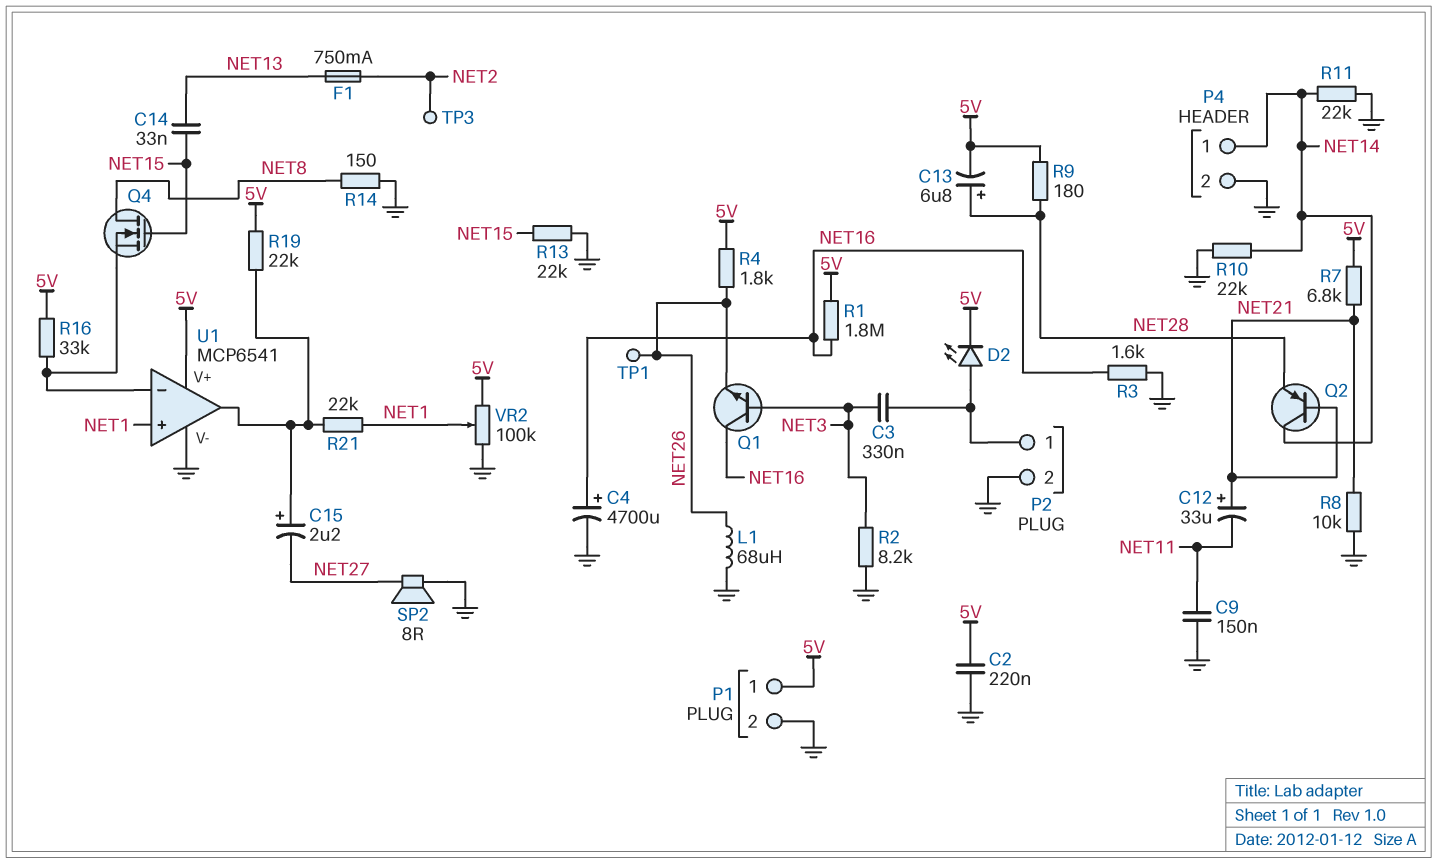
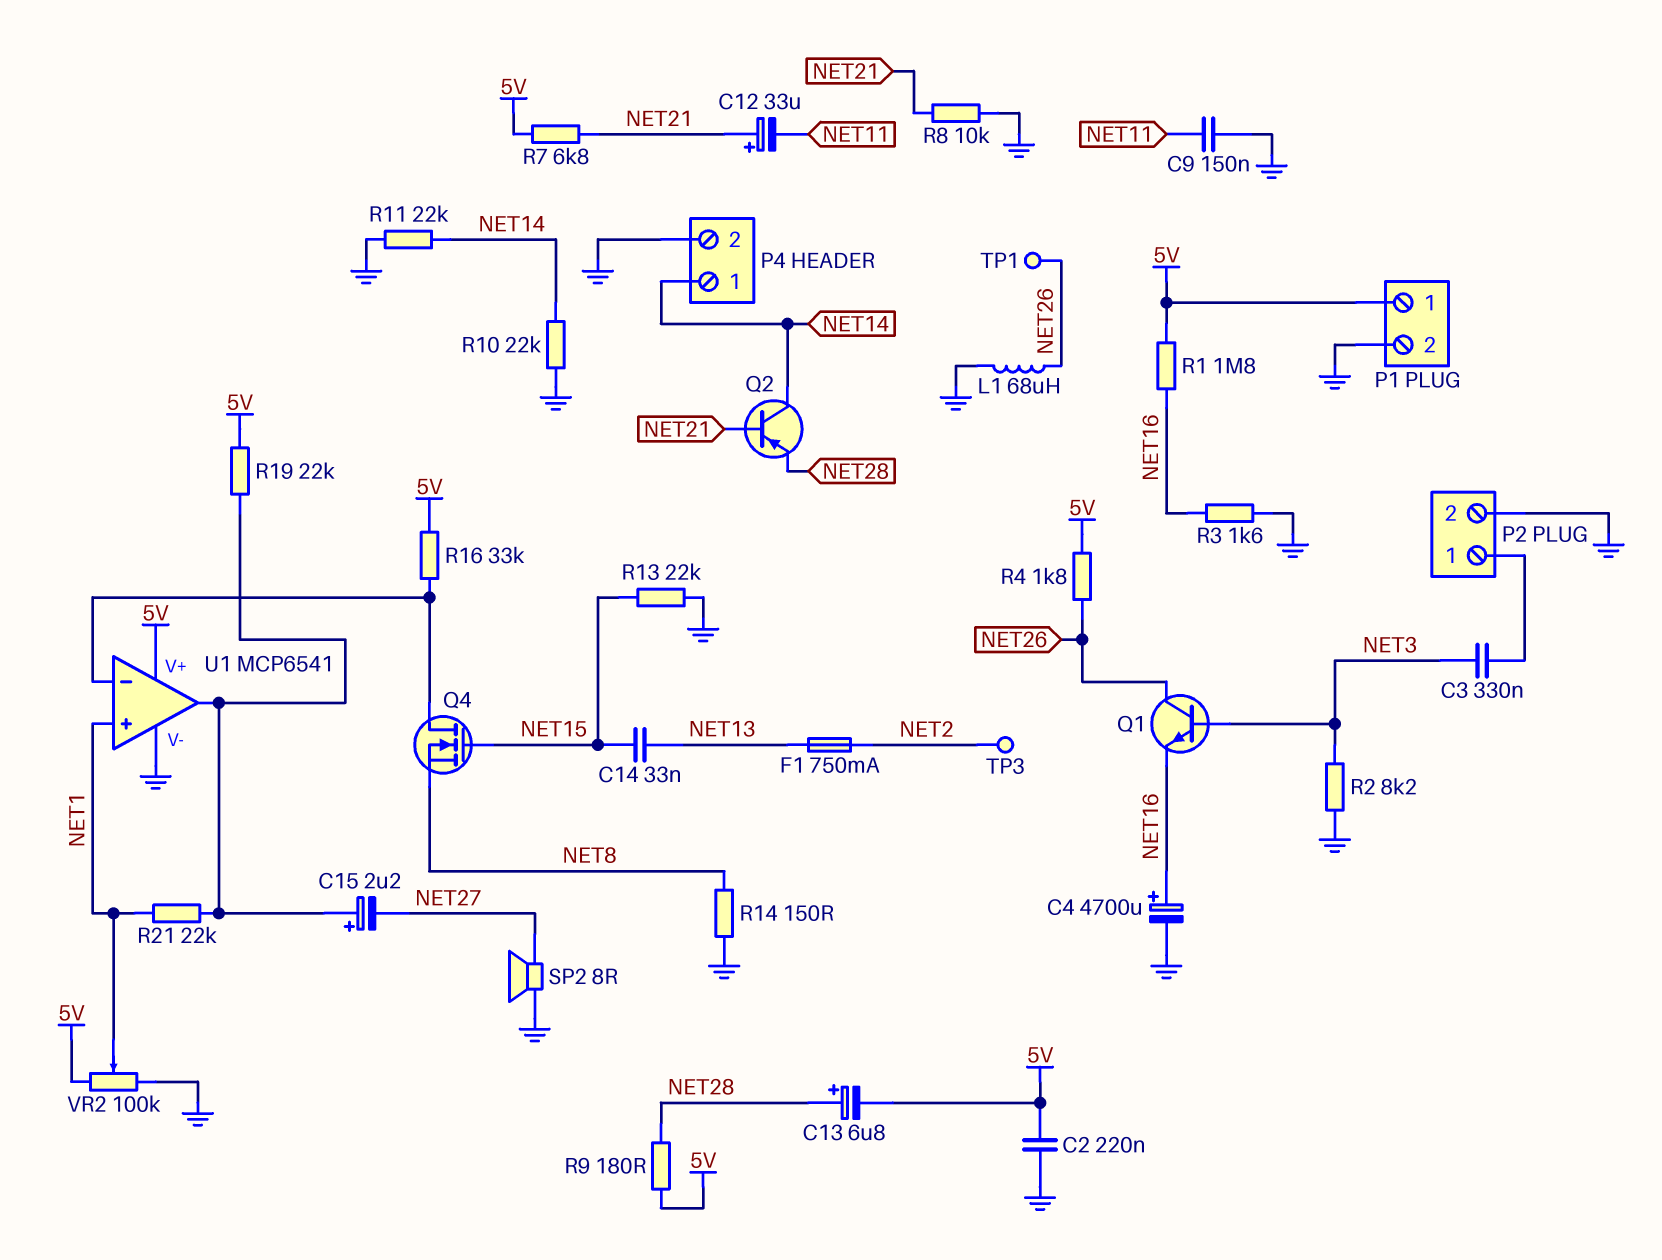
D2: LED (A P2/1, K 5V) -> none
Q1: NPN (B NET3, C NET16, E NET26) -> NPN (B NET3, C NET26, E NET16)
Q4: NMOS (G NET15, D NET8, S U1/in-) -> NMOS (G NET15, D U1/in-, S NET8)

